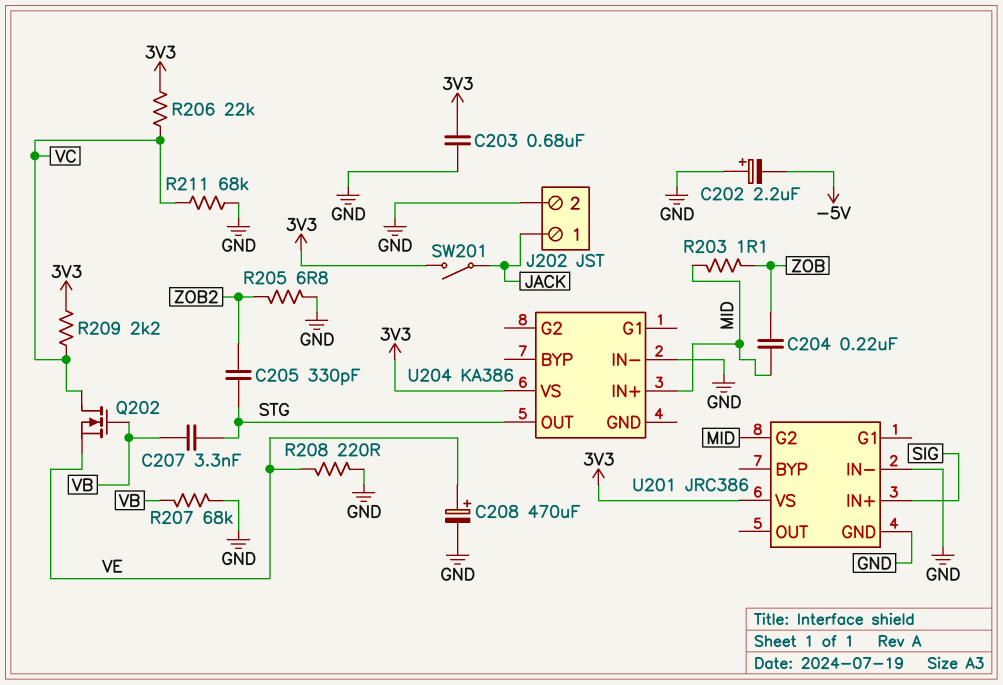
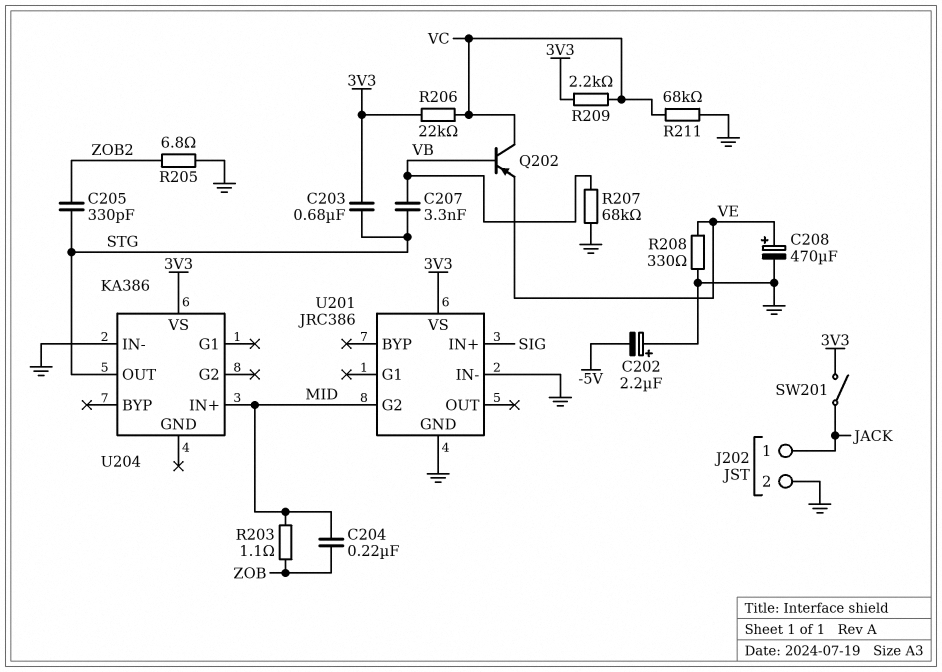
C203: 680nF (3V3, GND) -> 680nF (3V3, STG)
Q202: NMOS (G VB, D VC, S VE) -> PNP (B VB, C VC, E VE)
R208: 220 (GND, VE) -> 330 (GND, VE)

